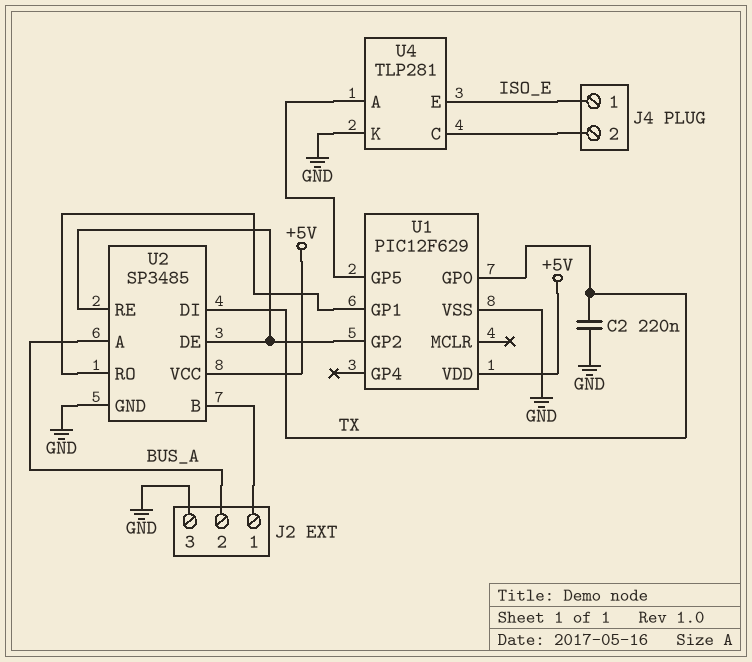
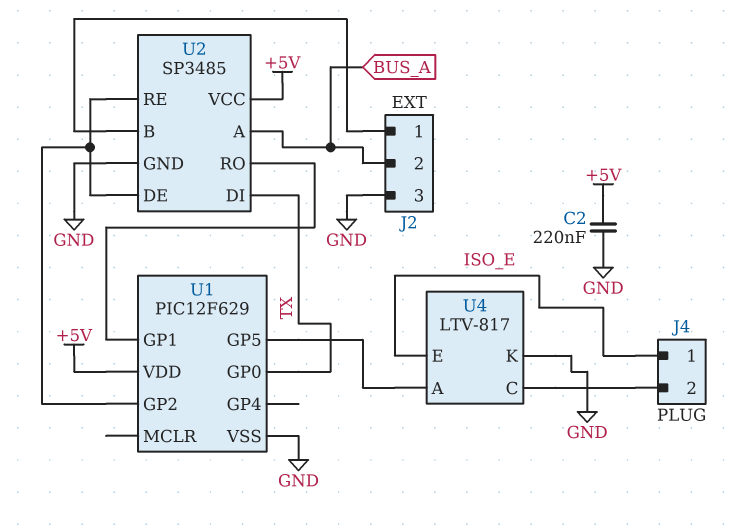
C2: 220nF (GND, TX) -> 220nF (+5V, GND)
U4: TLP281 -> LTV-817

